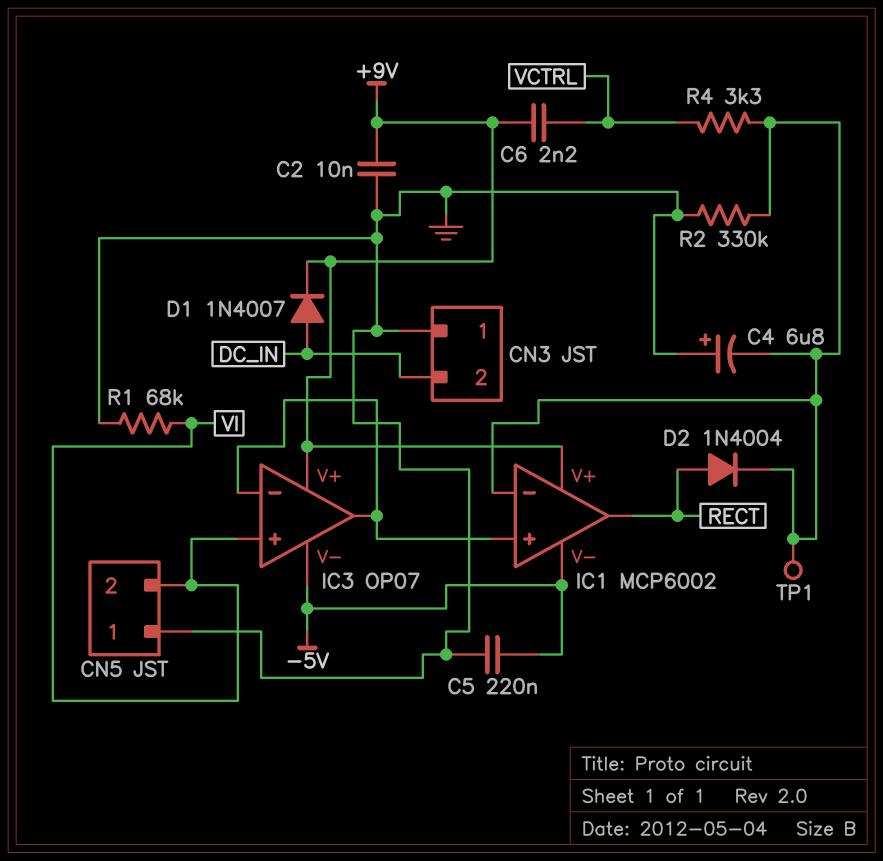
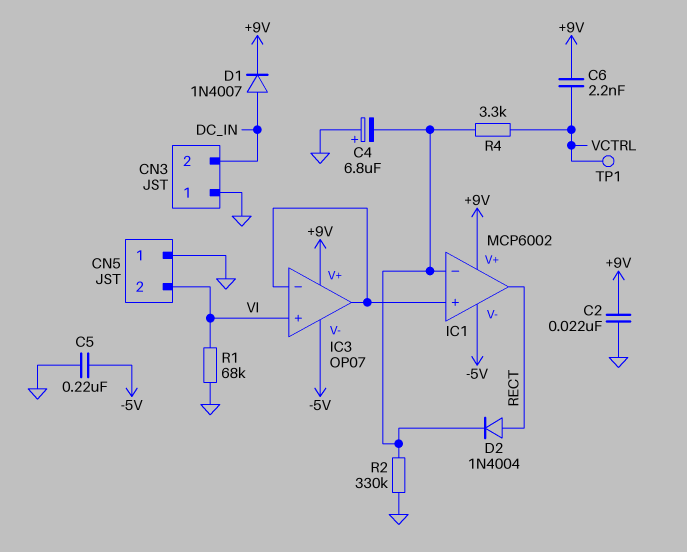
C2: 10nF (+9V, GND) -> 22nF (+9V, GND)
TP1: test point (IC1/in-) -> test point (VCTRL)

